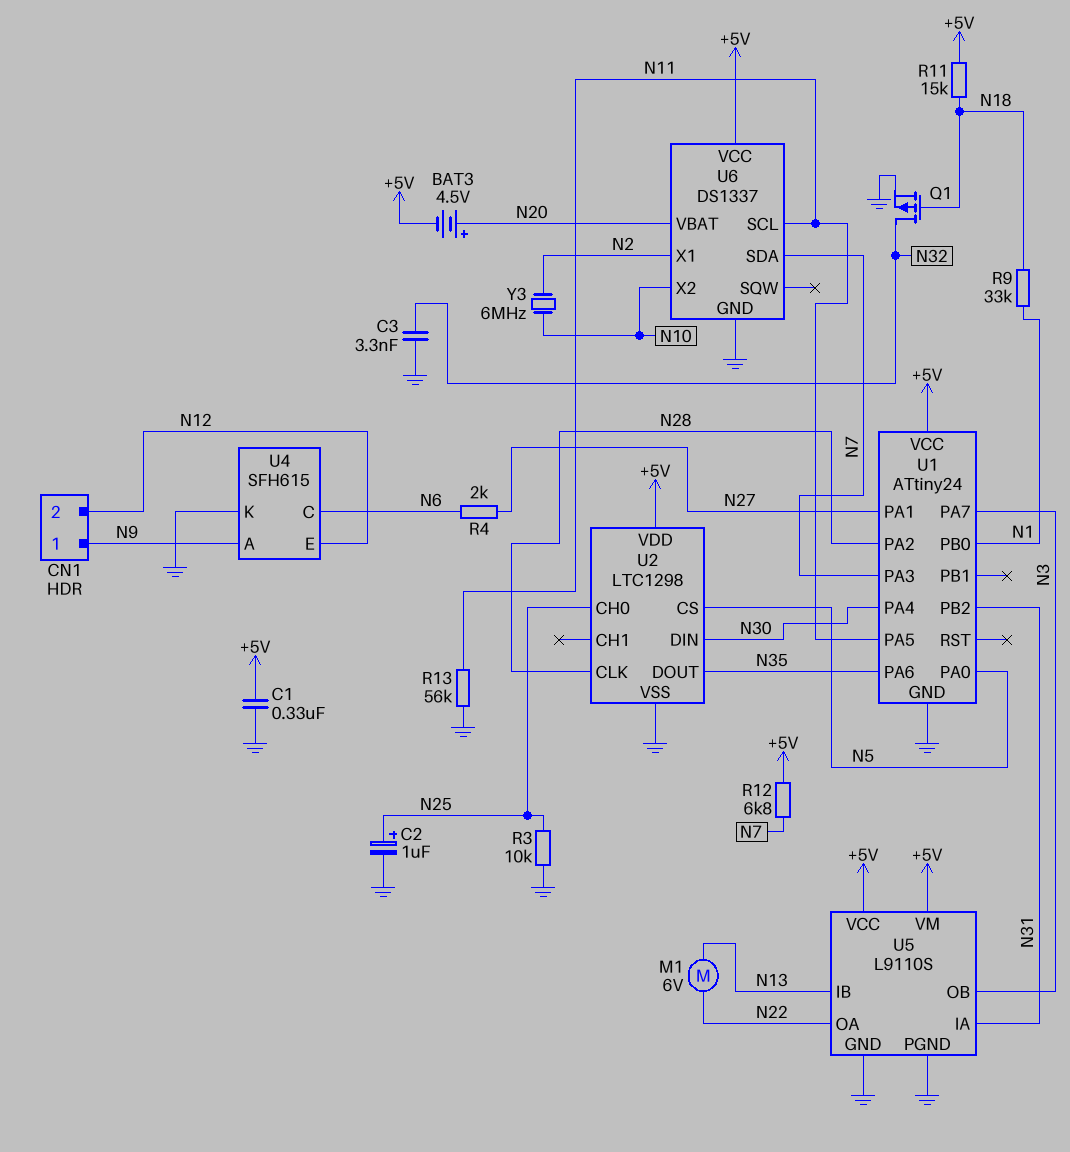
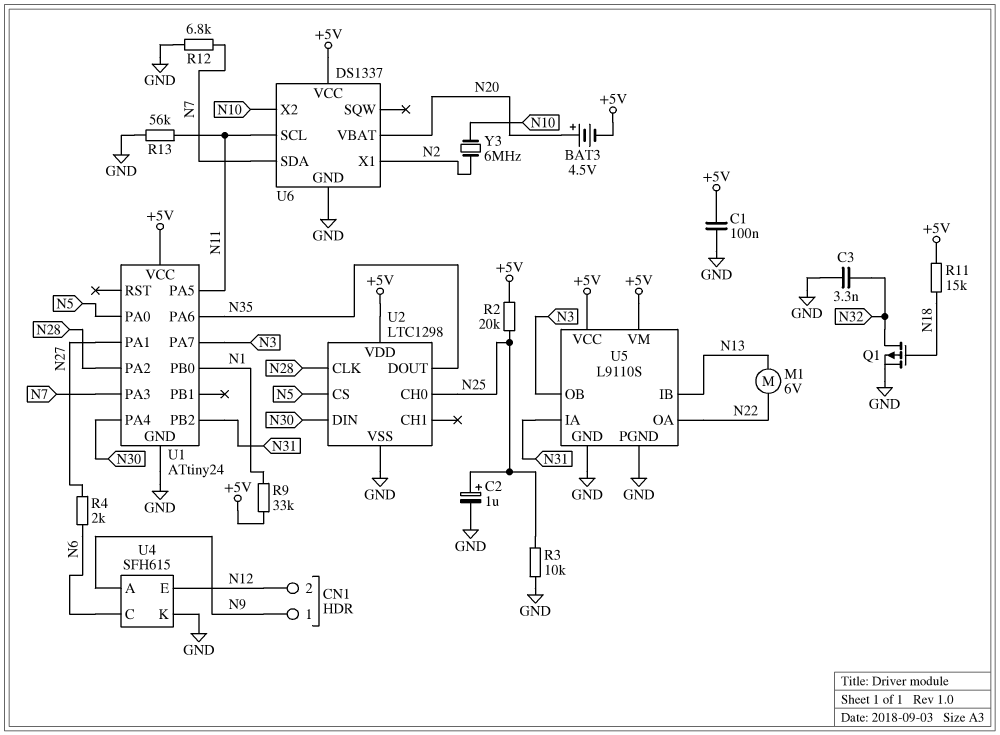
C1: 330nF (+5V, GND) -> 100nF (+5V, GND)
R2: none -> 20k (+5V, N25)
R9: 33k (N1, N18) -> 33k (+5V, N1)
R12: 6.8k (+5V, N7) -> 6.8k (GND, N7)

